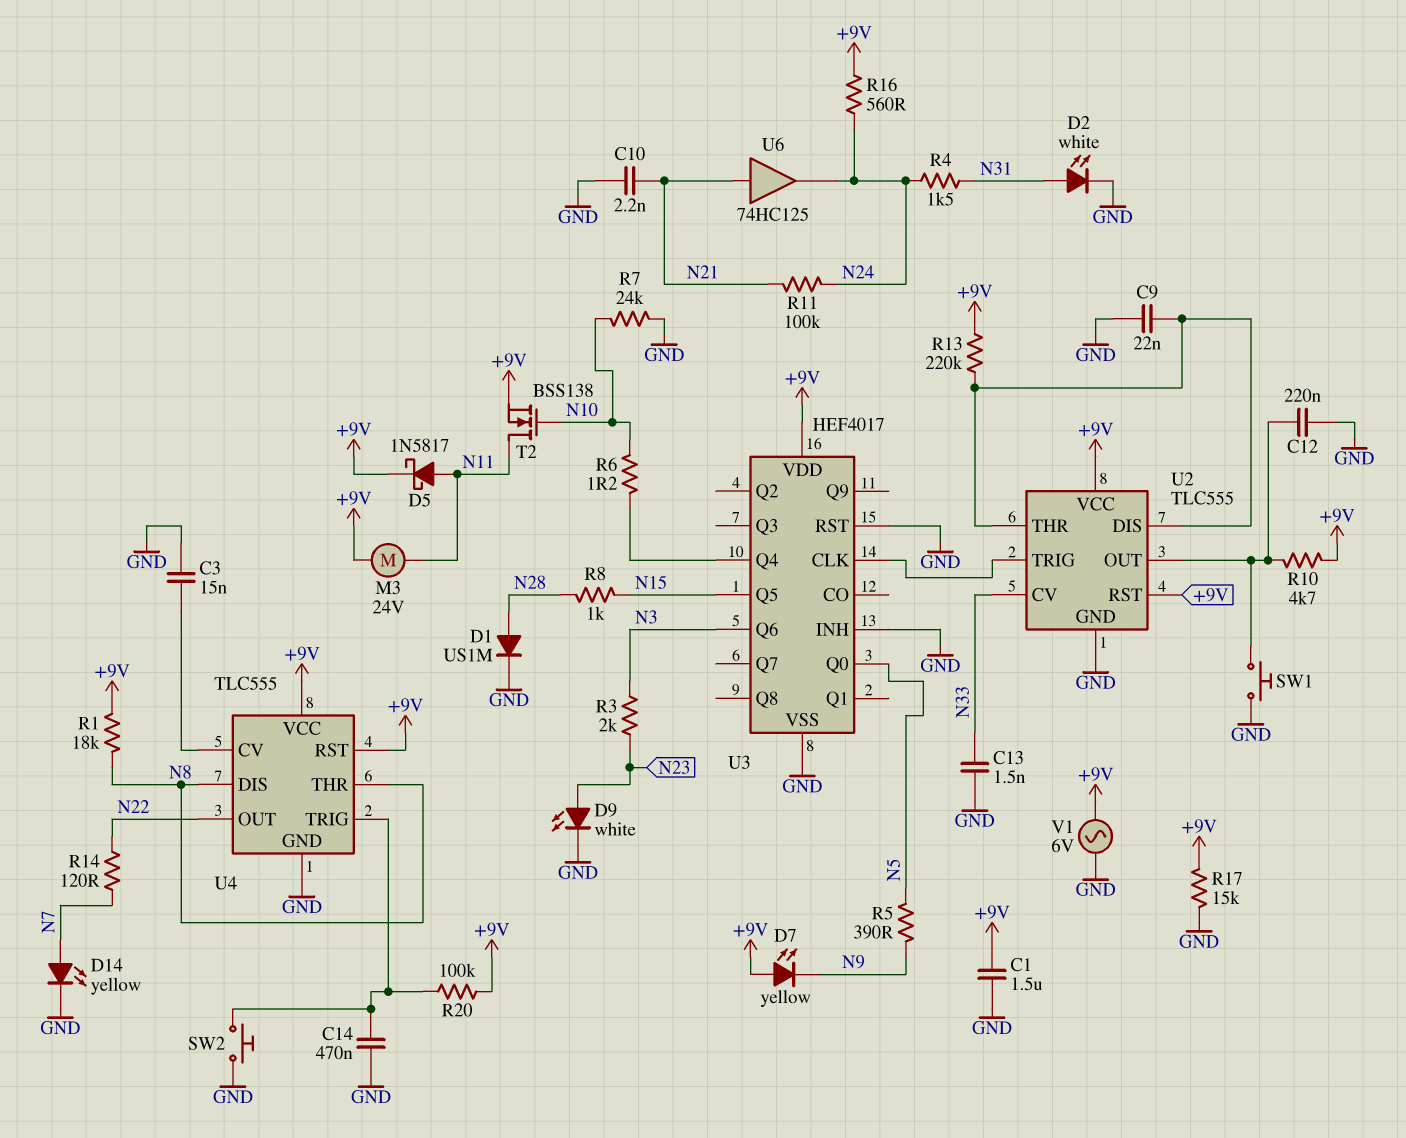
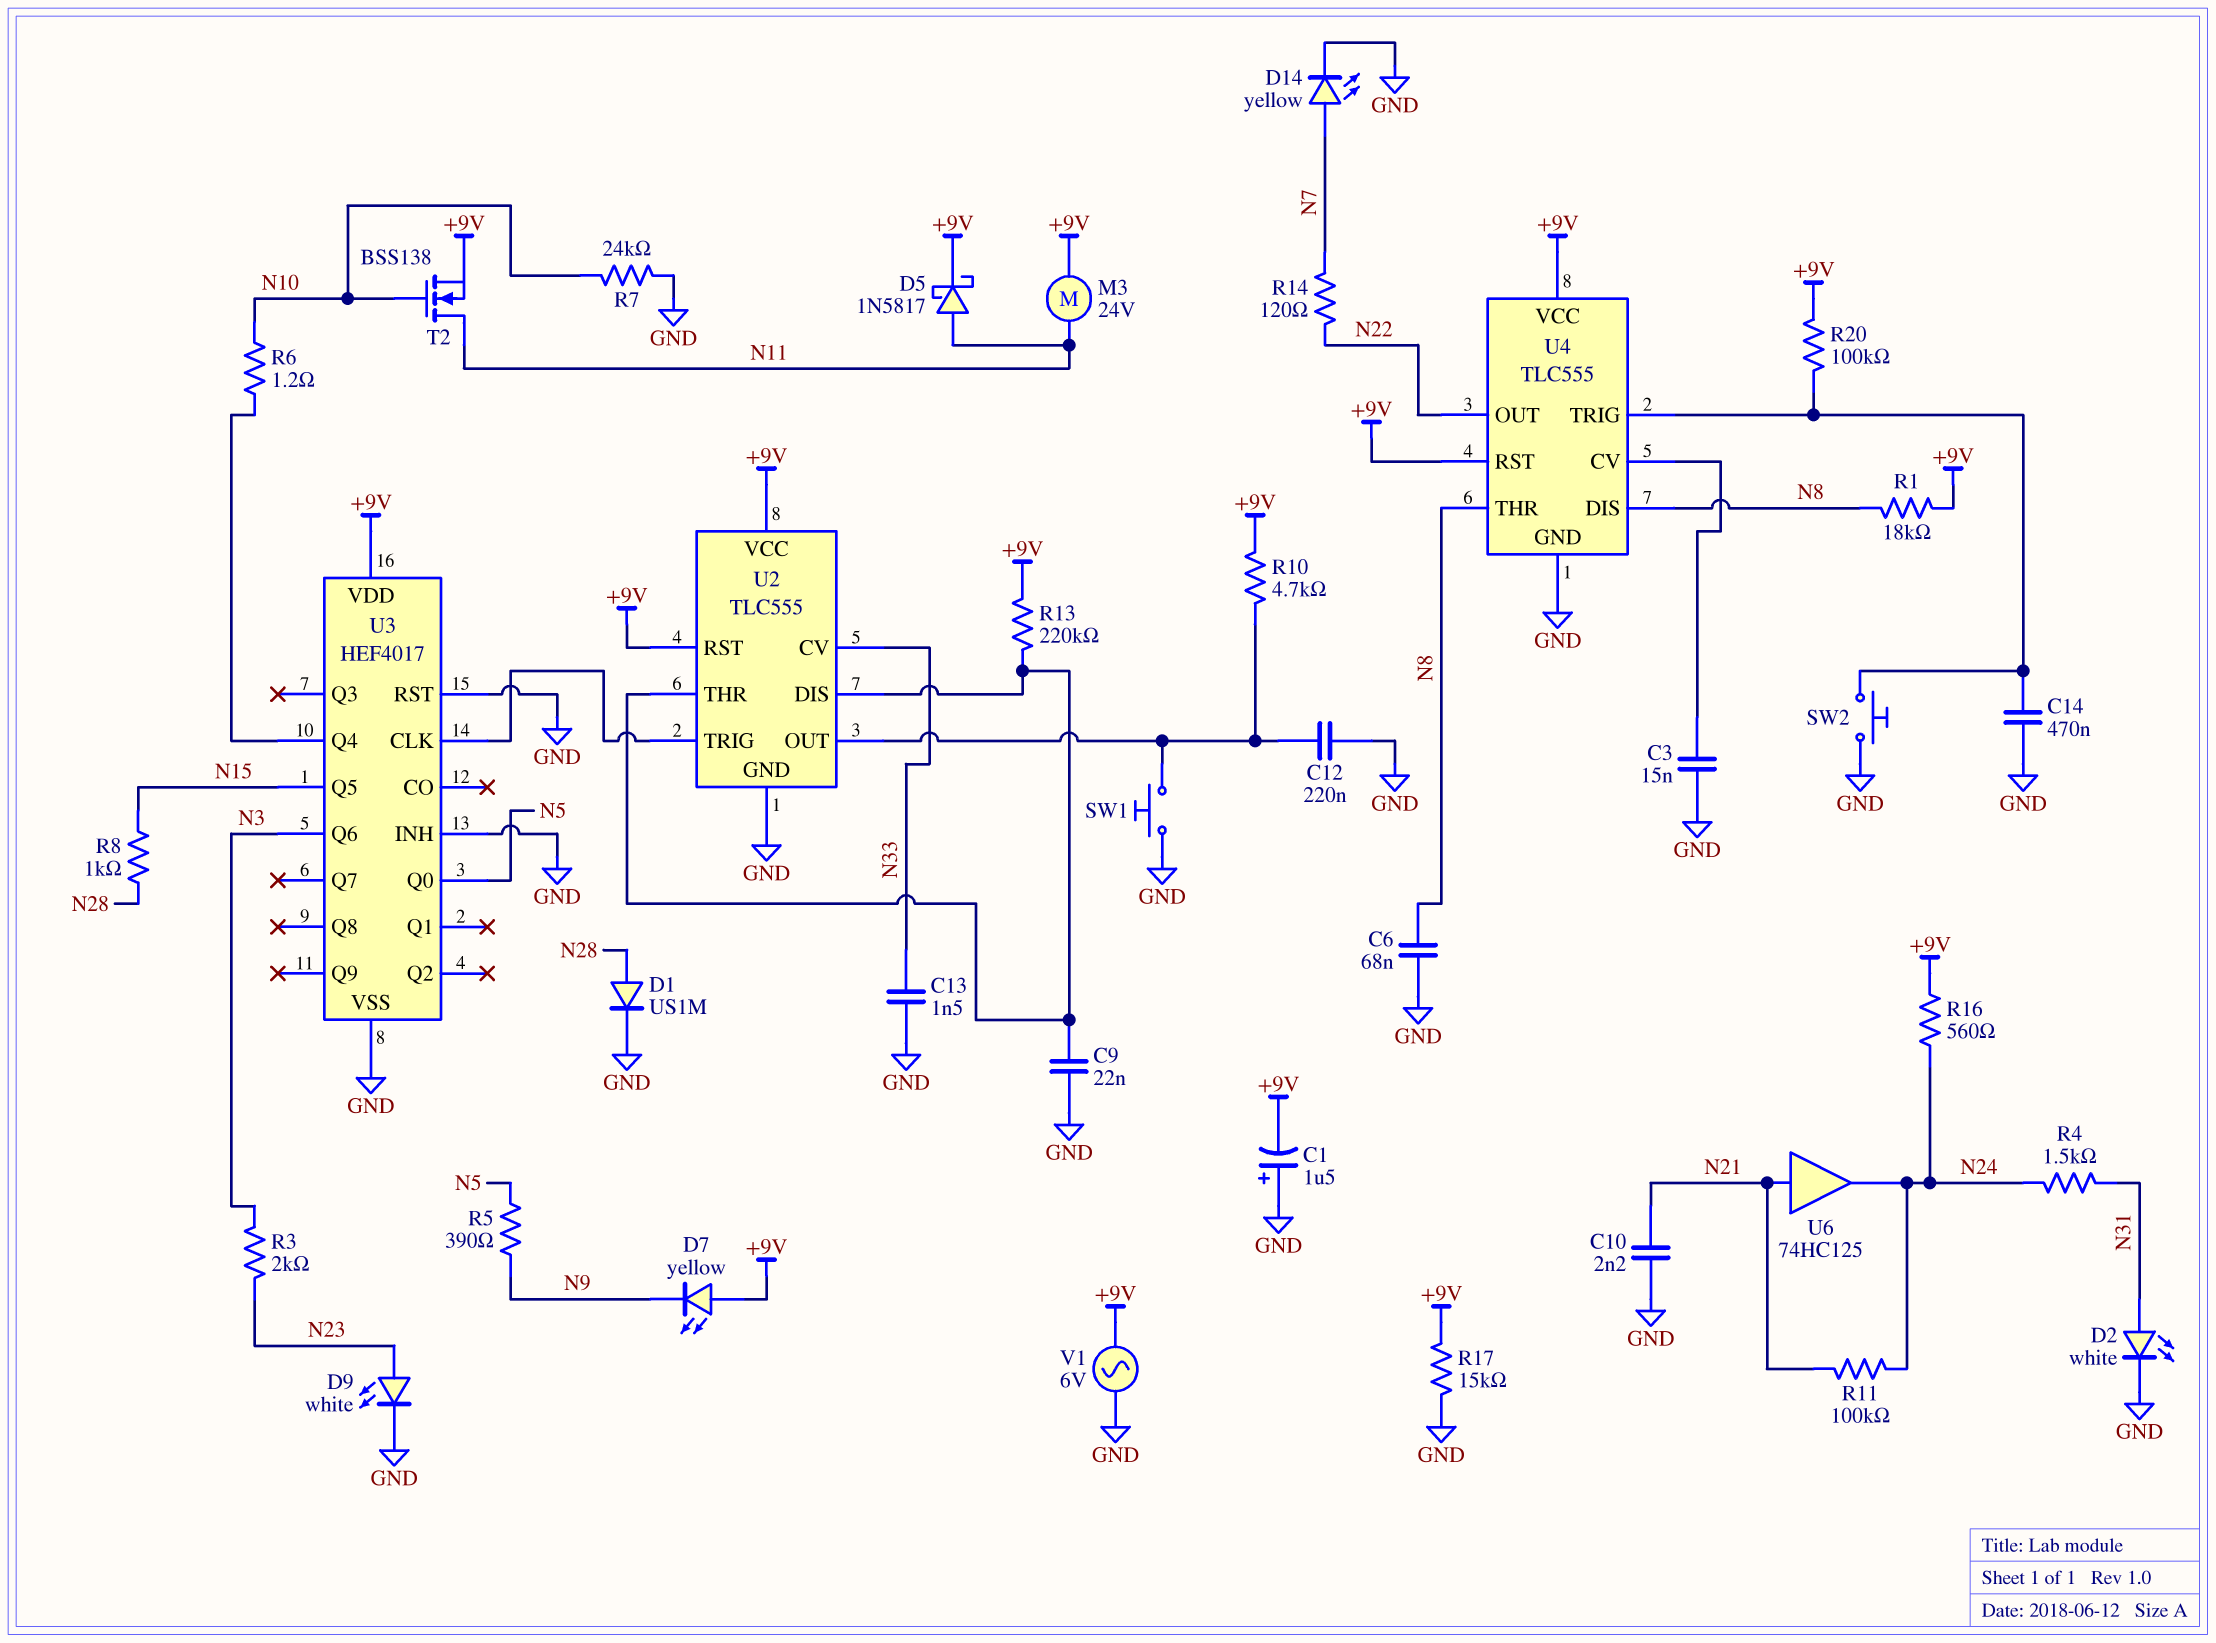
C1: 1.5uF (+9V, GND) -> 1.5uF (plus GND, minus +9V)
C6: none -> 68nF (GND, N8)

